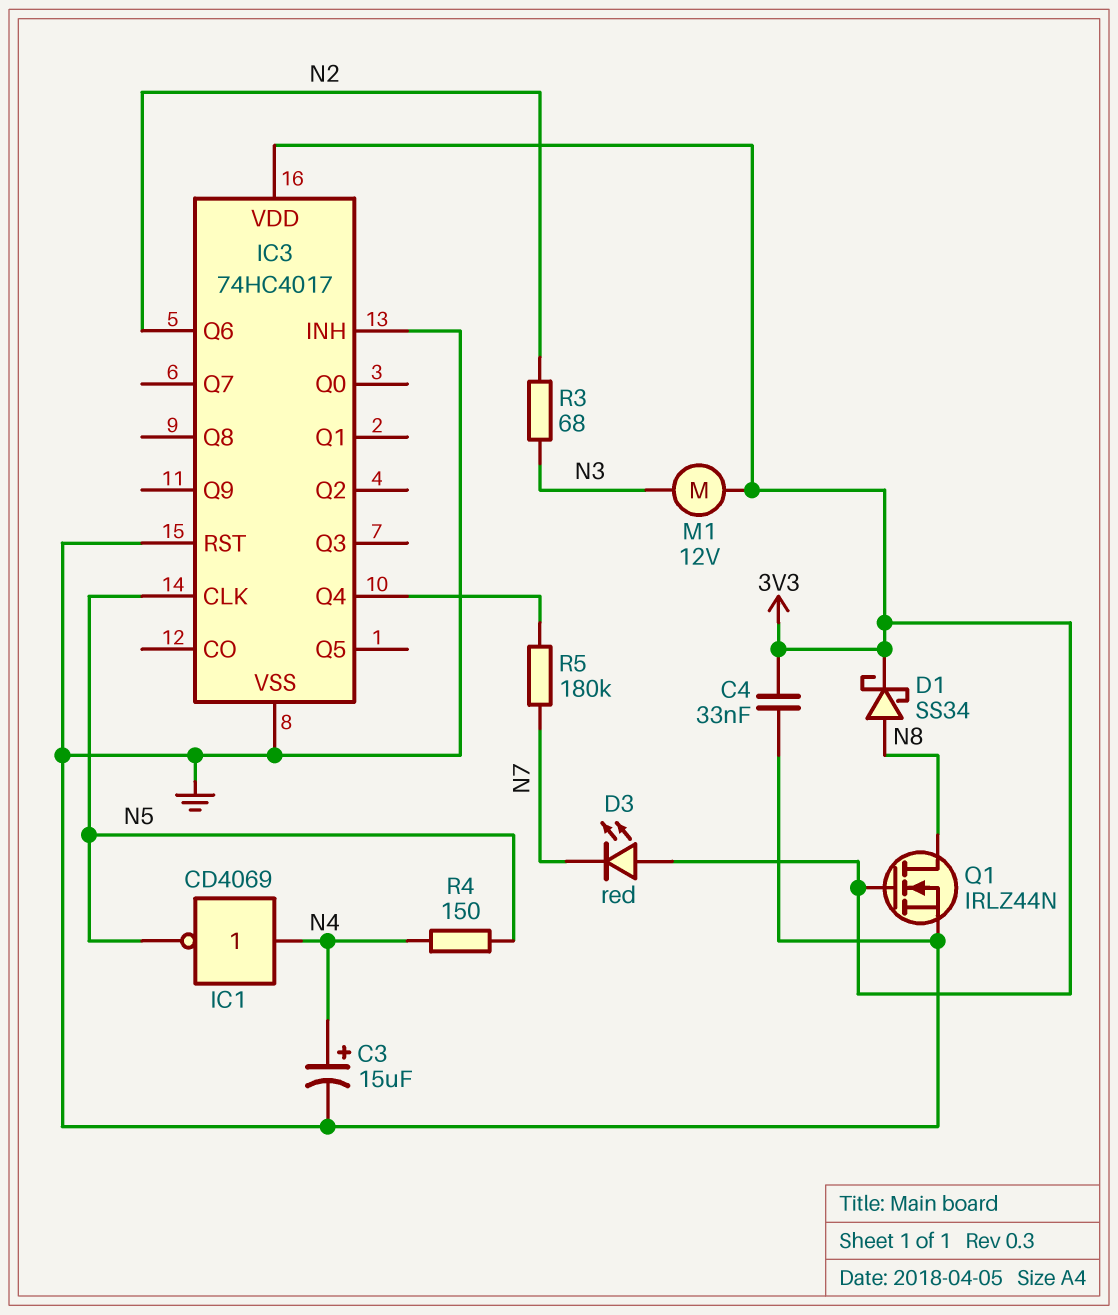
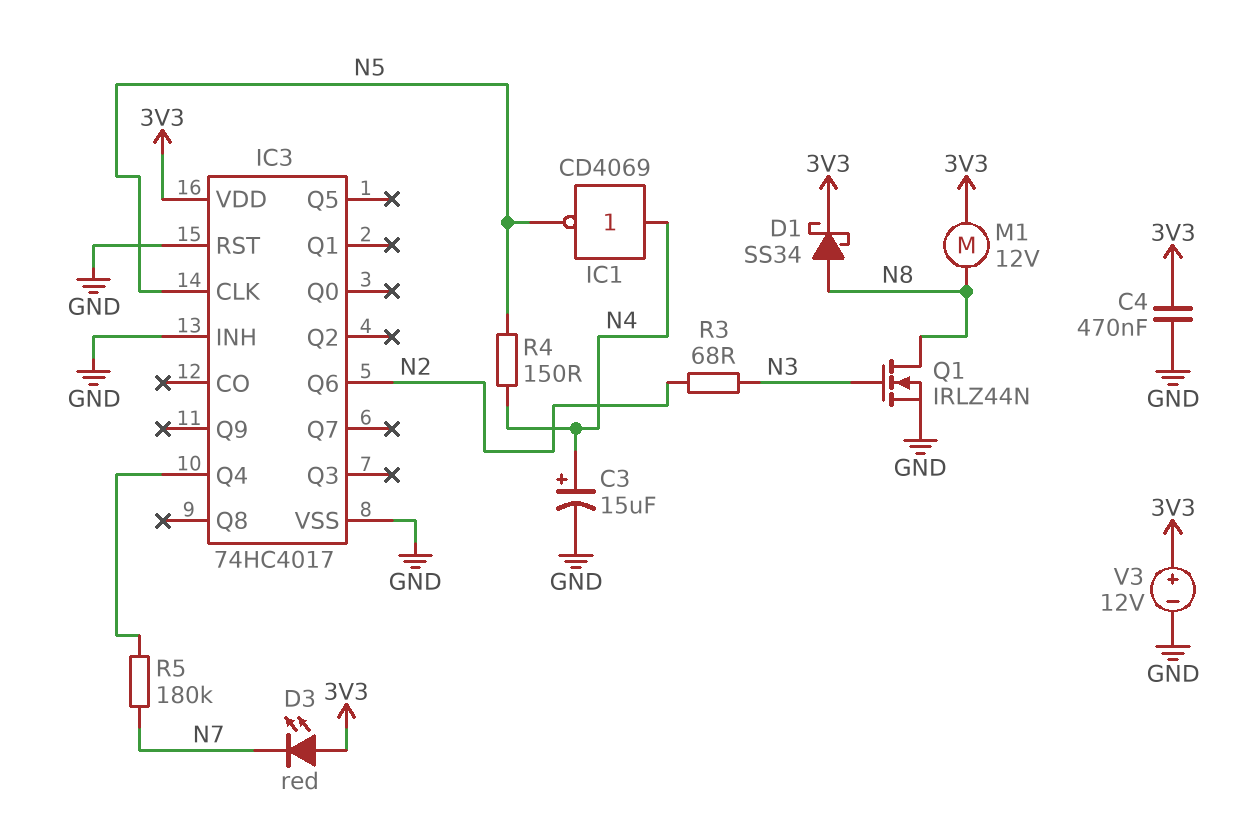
C4: 33nF (3V3, GND) -> 470nF (3V3, GND)
M1: motor 12V (3V3, N3) -> motor 12V (3V3, N8)
Q1: NMOS IRLZ44N (G 3V3, D N8, S GND) -> NMOS IRLZ44N (G N3, D N8, S GND)
V3: none -> 12V (plus 3V3, minus GND)

